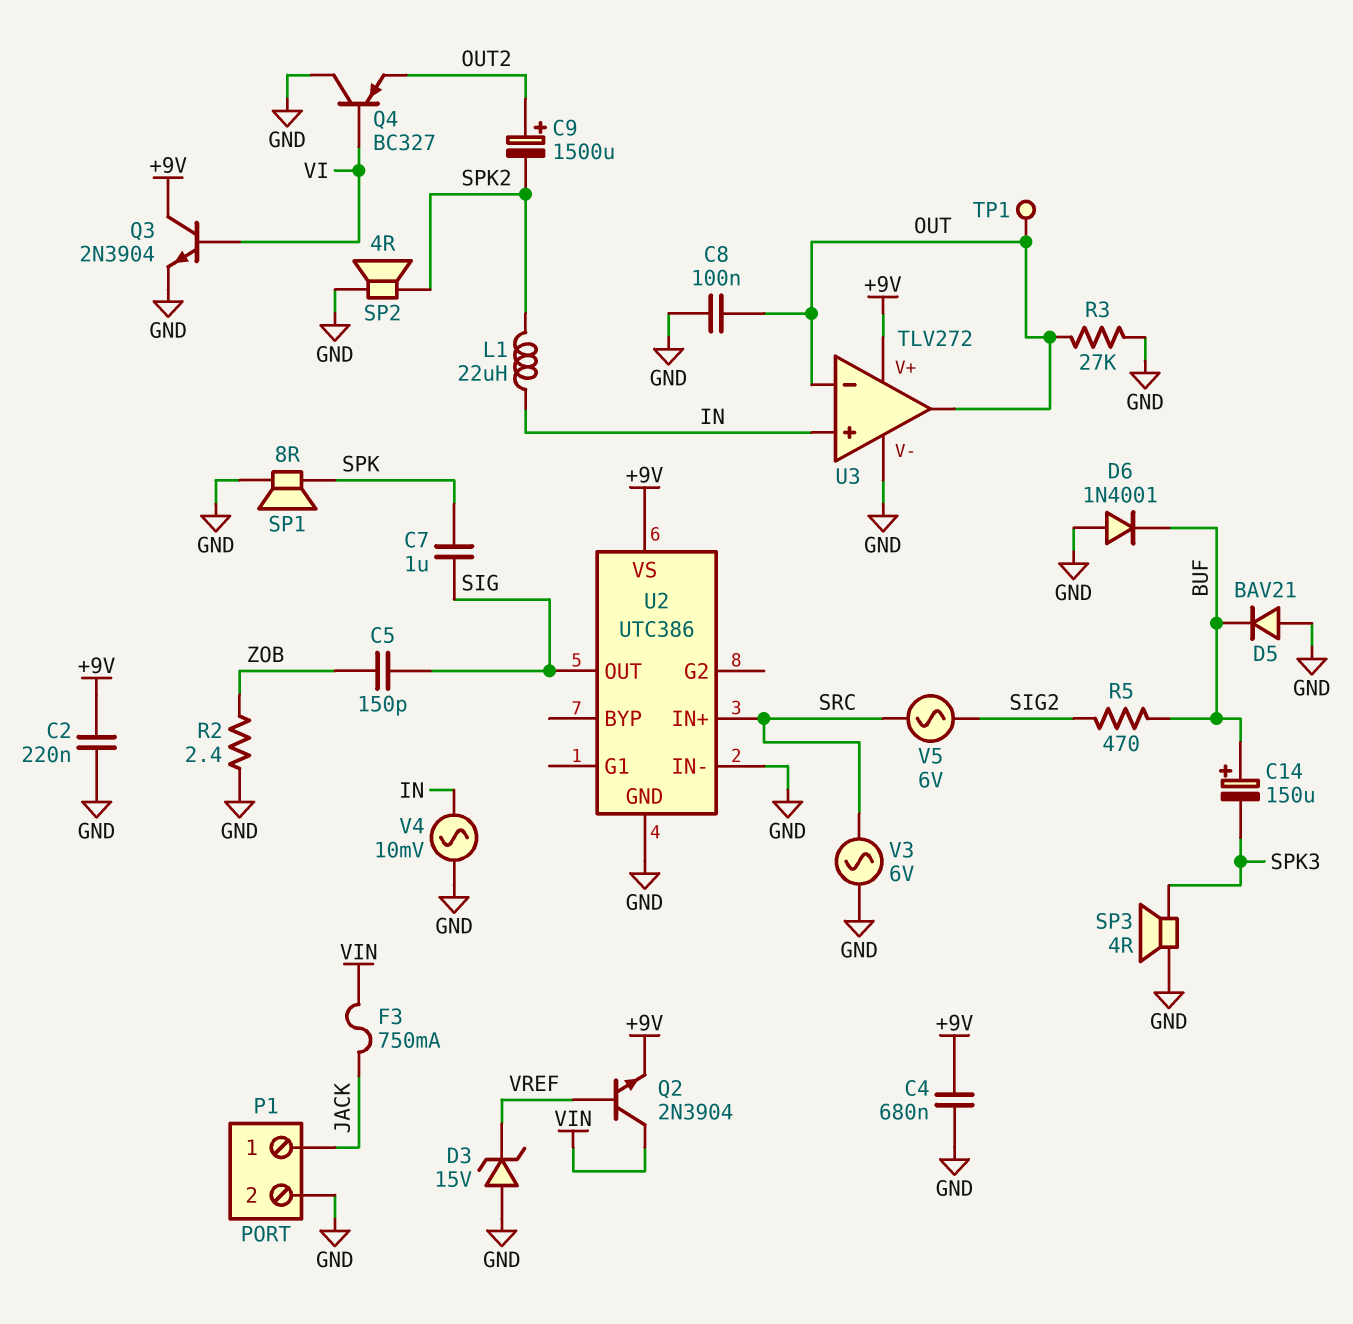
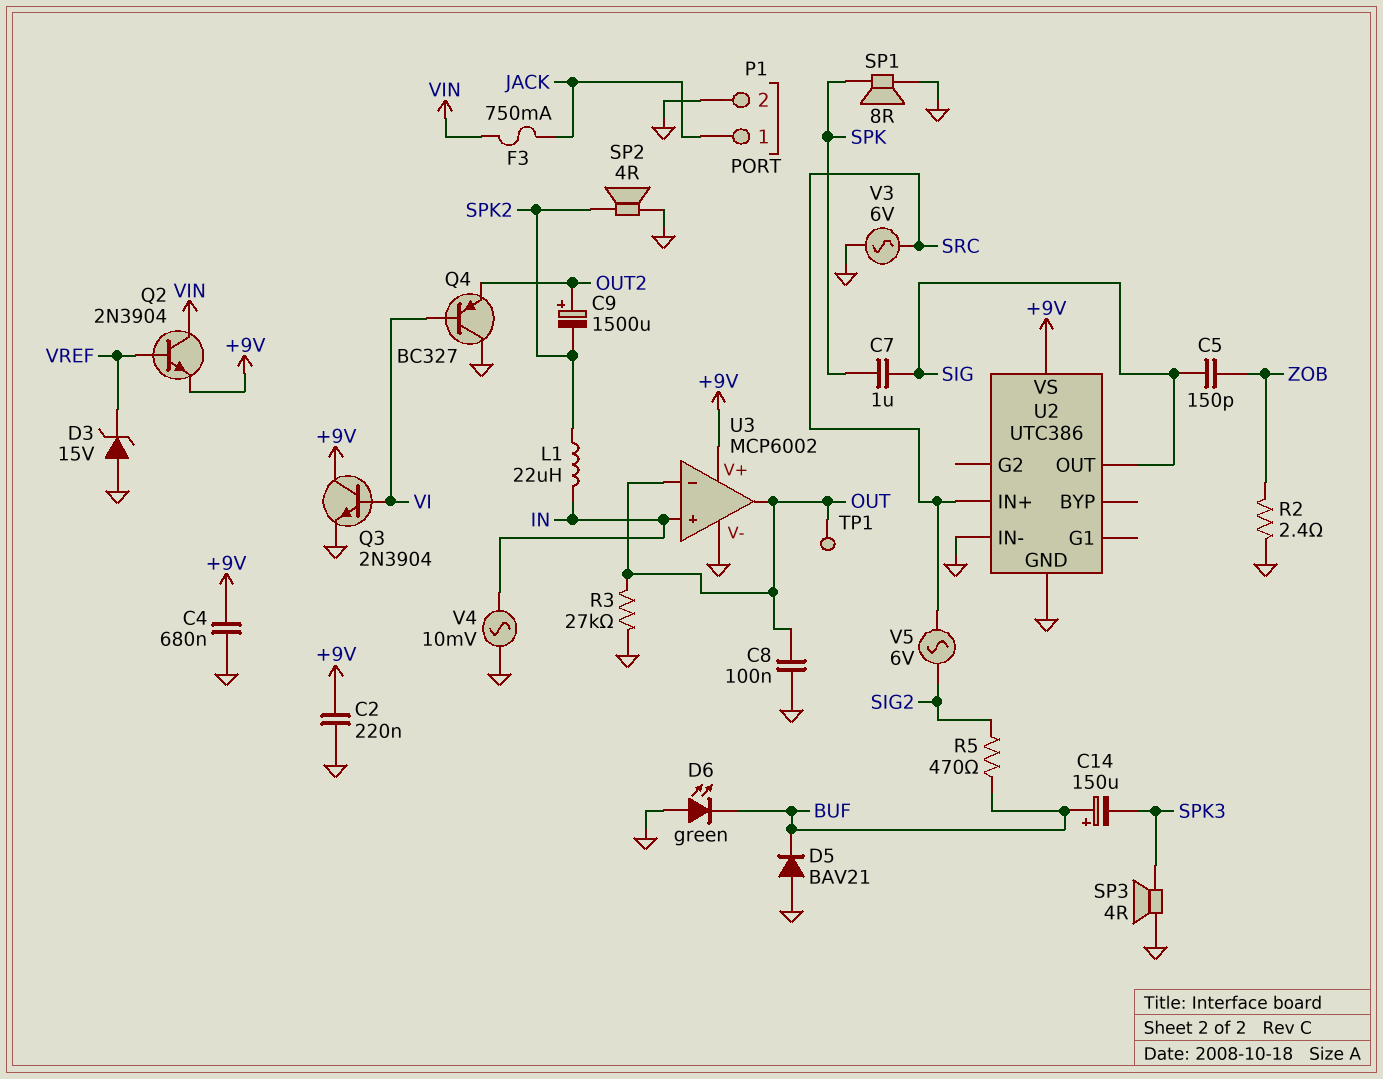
D6: diode 1N4001 (A GND, K BUF) -> LED green (A GND, K BUF)
U3: TLV272 -> MCP6002

